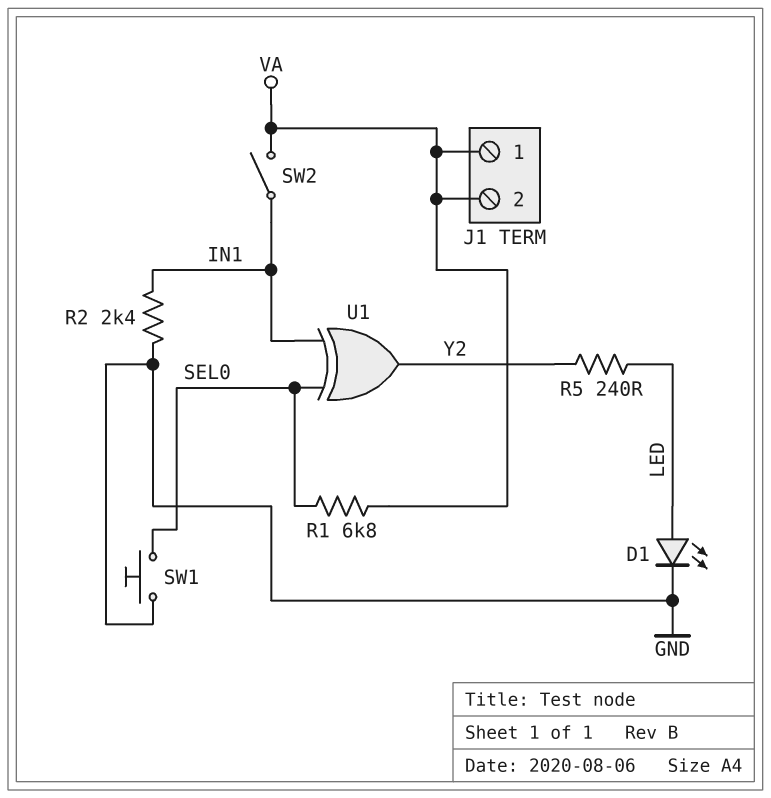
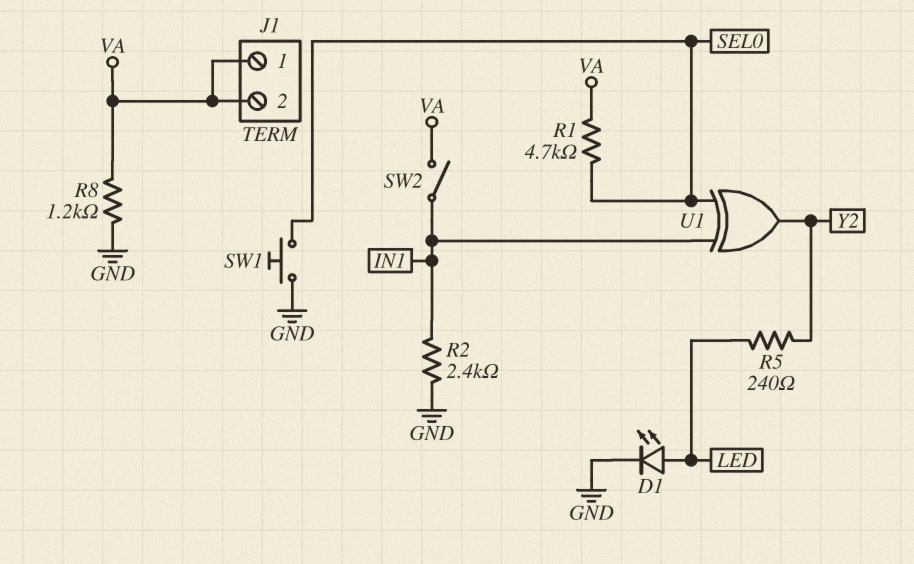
R1: 6.8k (SEL0, VA) -> 4.7k (SEL0, VA)
R8: none -> 1.2k (GND, VA)

